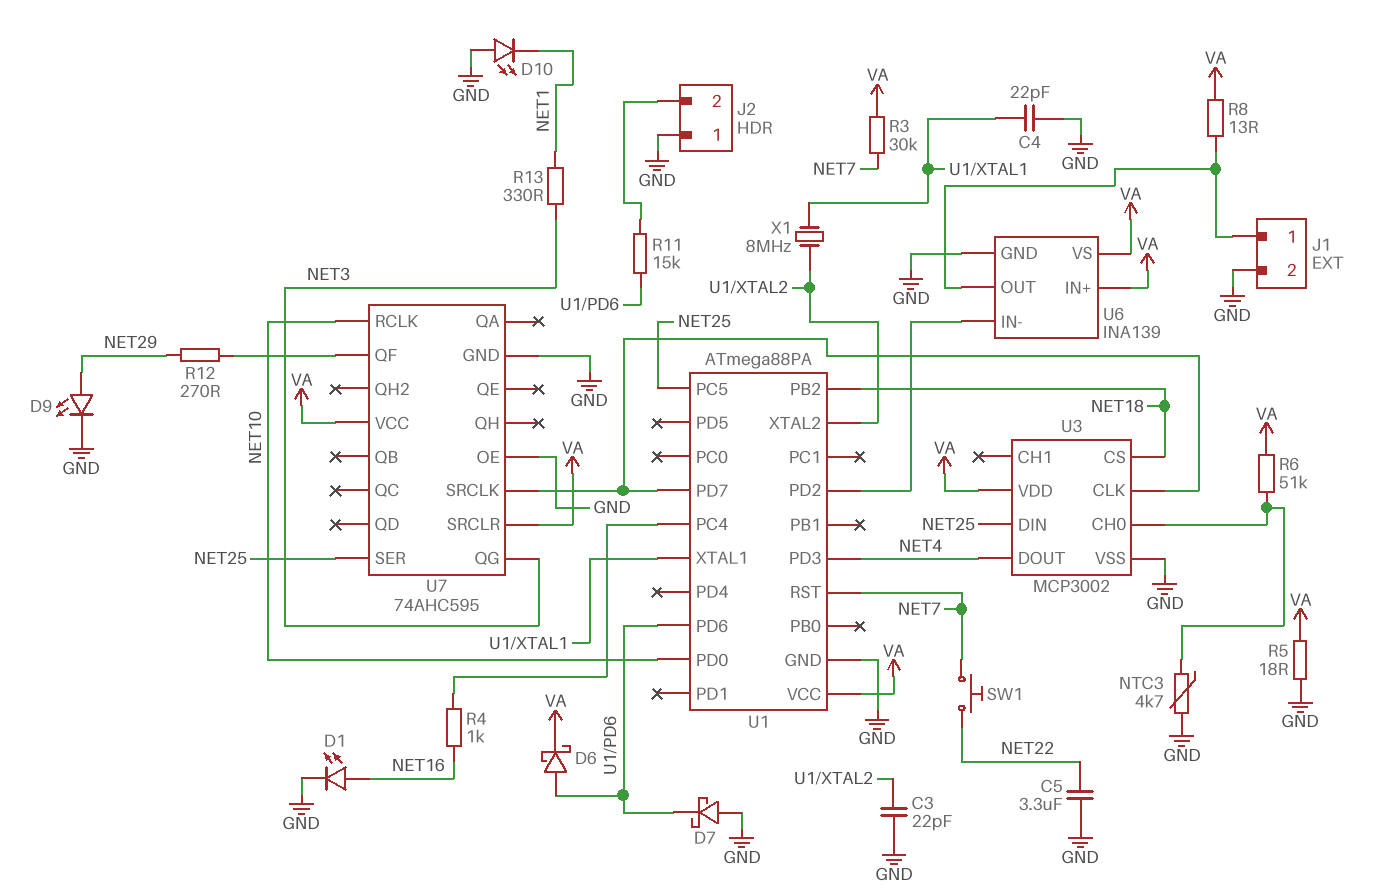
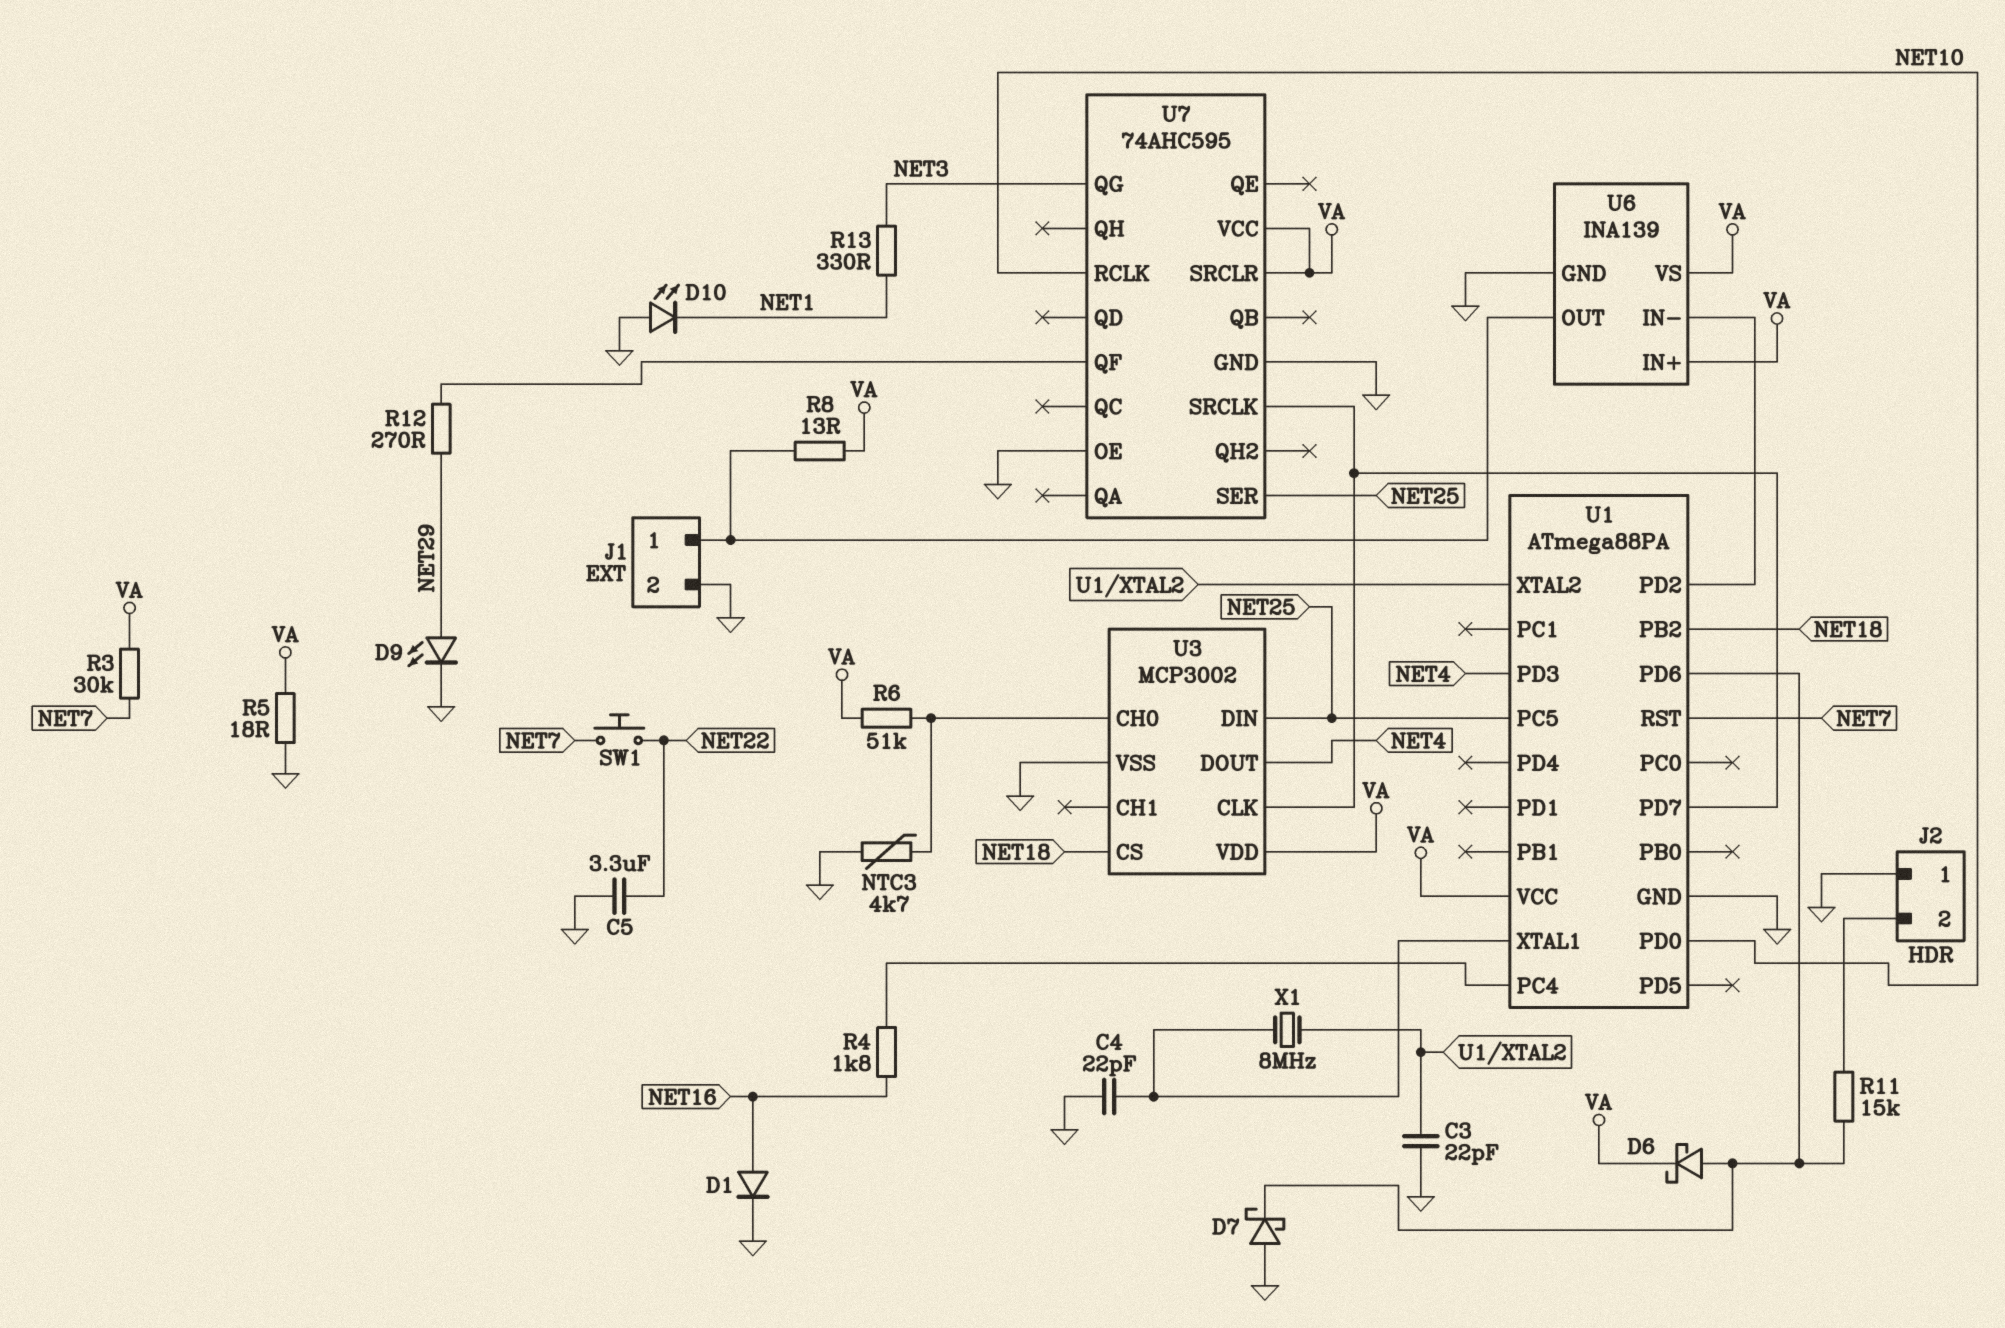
D1: LED (A NET16, K GND) -> diode (A NET16, K GND)
R4: 1k (NET16, U1/PC4) -> 1.8k (NET16, U1/PC4)

